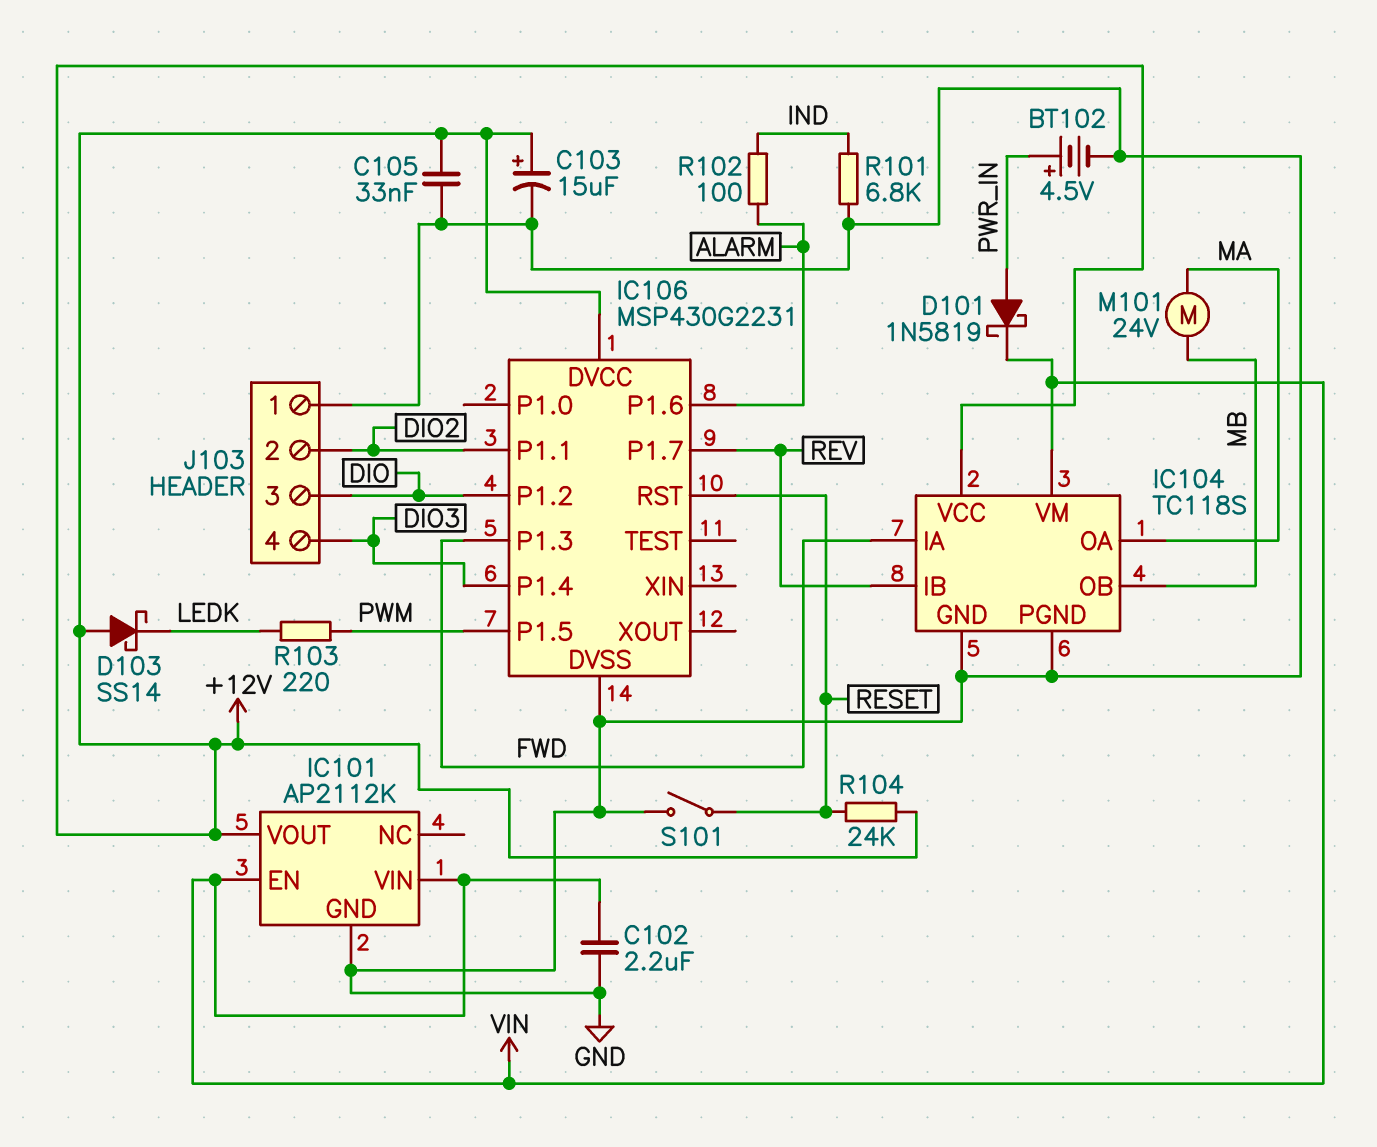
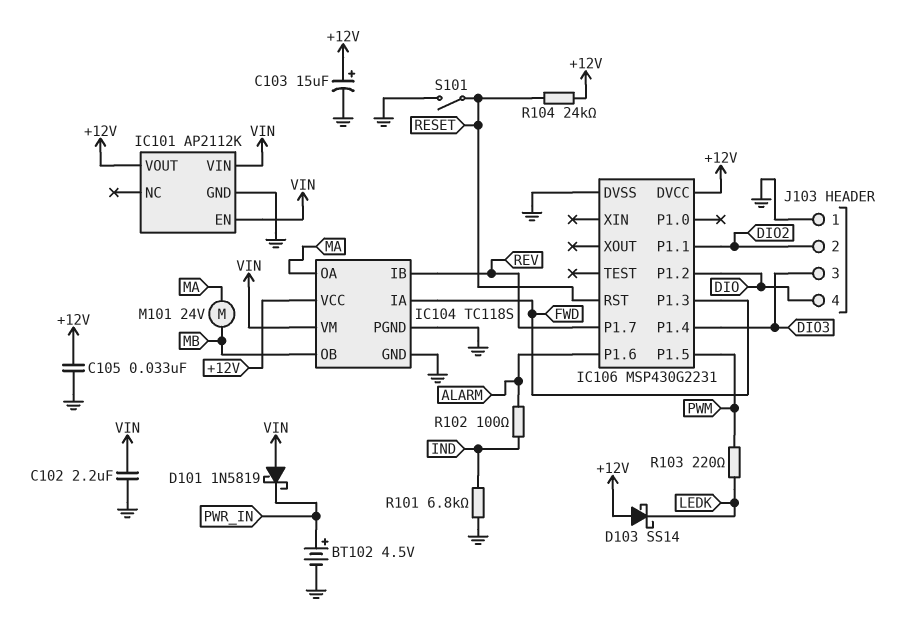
D101: schottky 1N5819 (A PWR_IN, K VIN) -> schottky 1N5819 (A VIN, K PWR_IN)
J103 pin 3: DIO -> DIO3
J103 pin 4: DIO3 -> DIO

